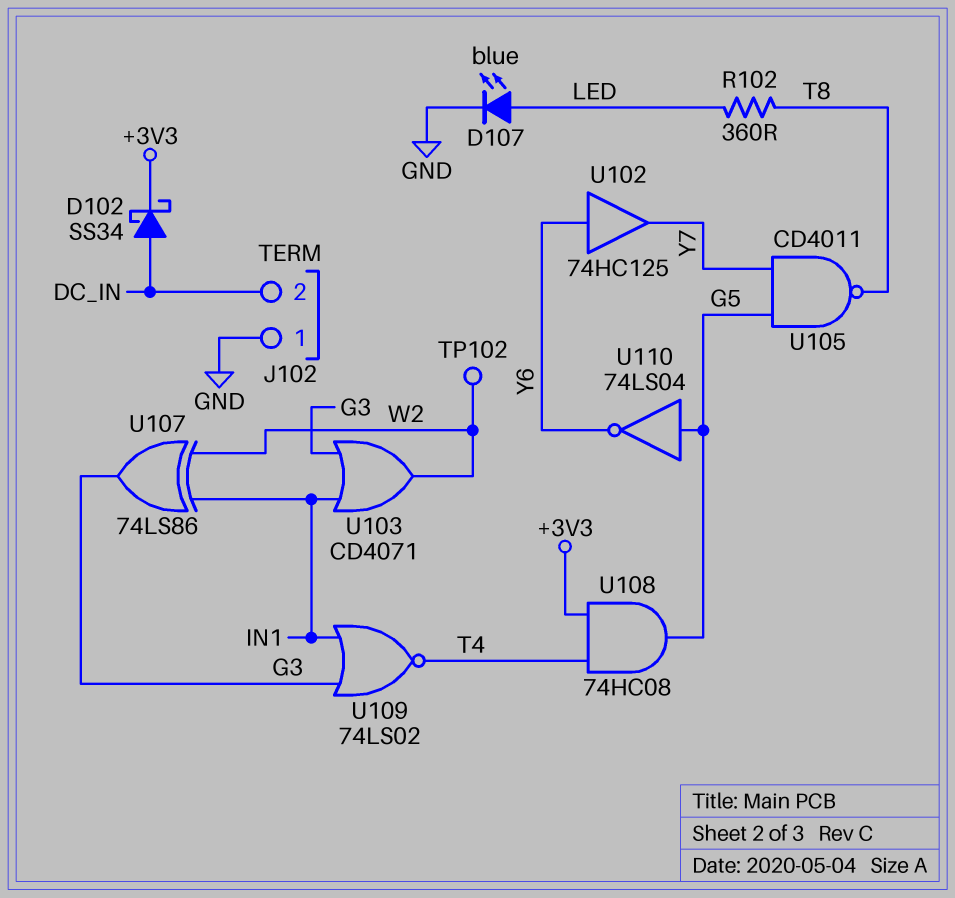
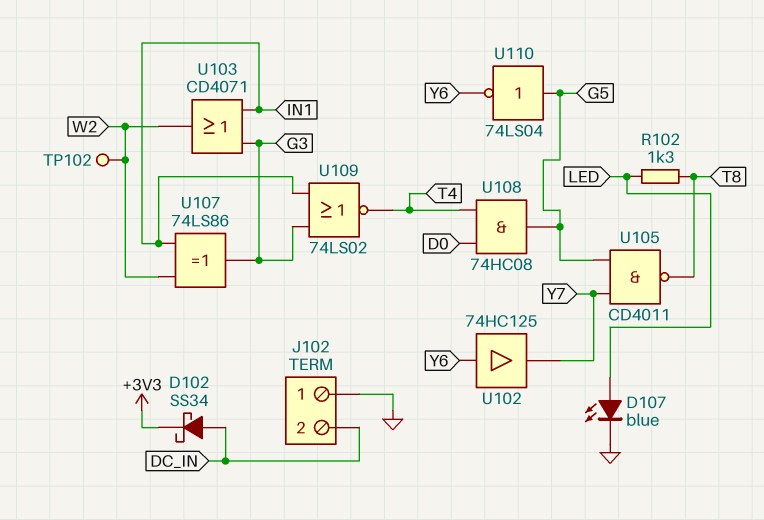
R102: 360 (LED, T8) -> 1.3k (LED, T8)
U108: AND 74HC08 (in +3V3, in T4, out G5) -> AND 74HC08 (in D0, in T4, out G5)

